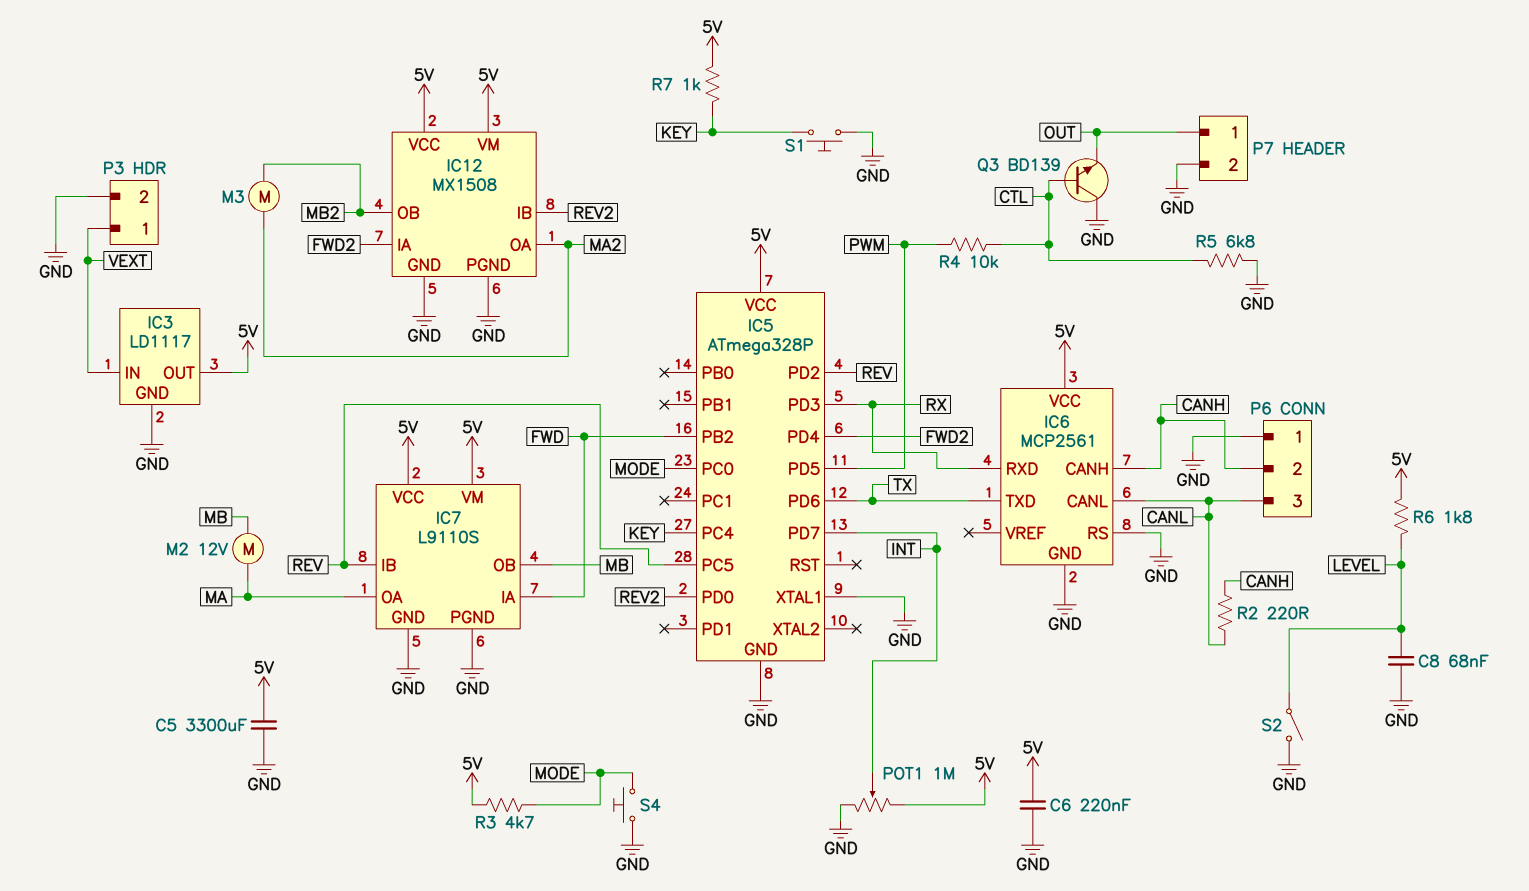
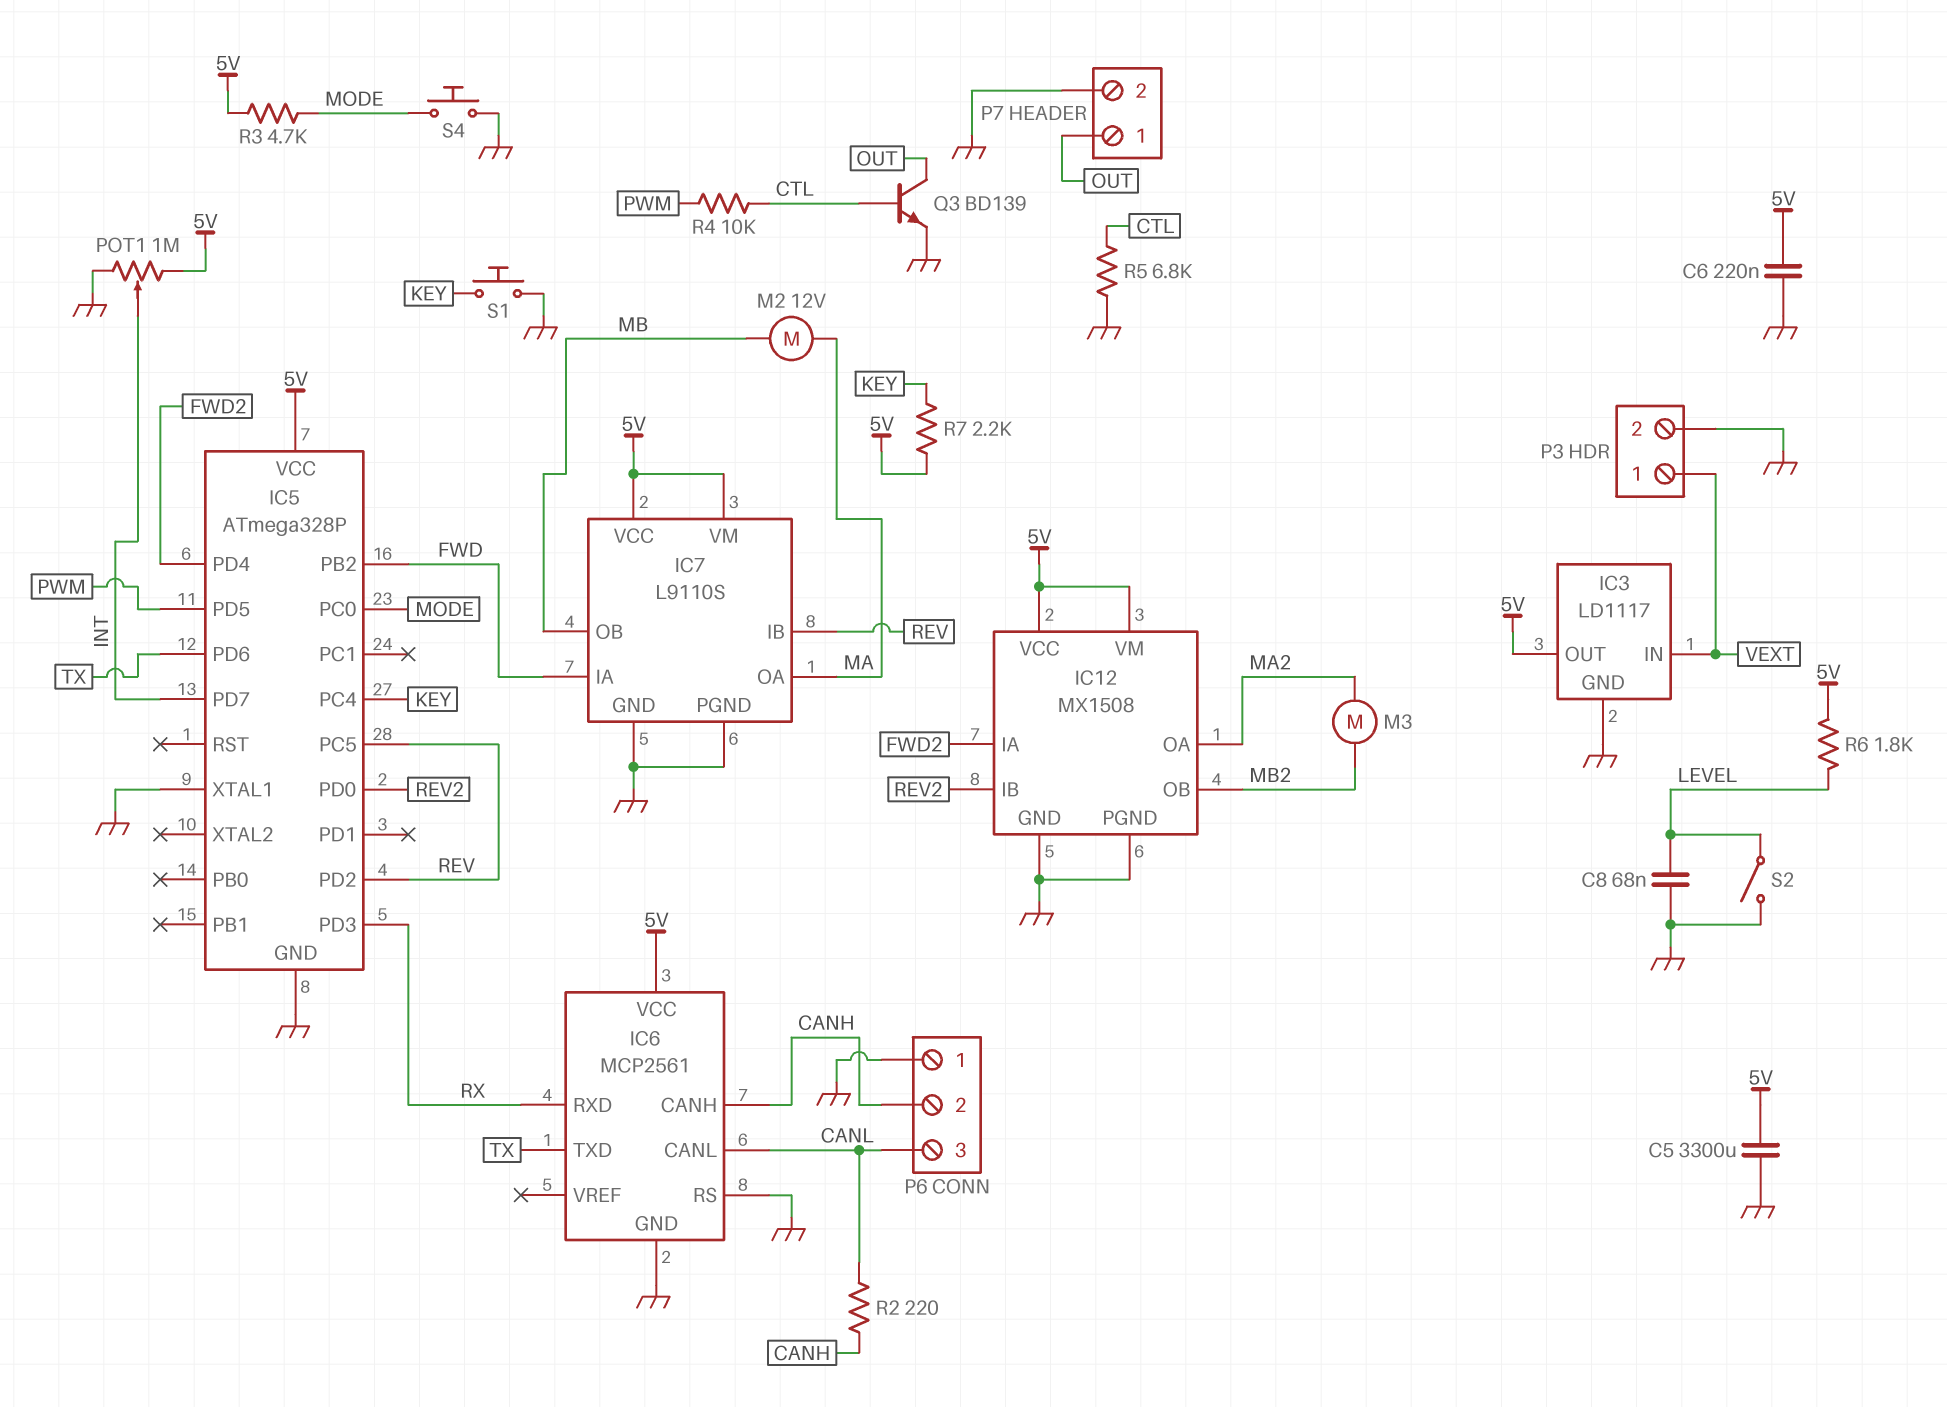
Q3: NPN BD139 (B CTL, C GND, E OUT) -> NPN BD139 (B CTL, C OUT, E GND)
R7: 1k (5V, KEY) -> 2.2k (5V, KEY)

